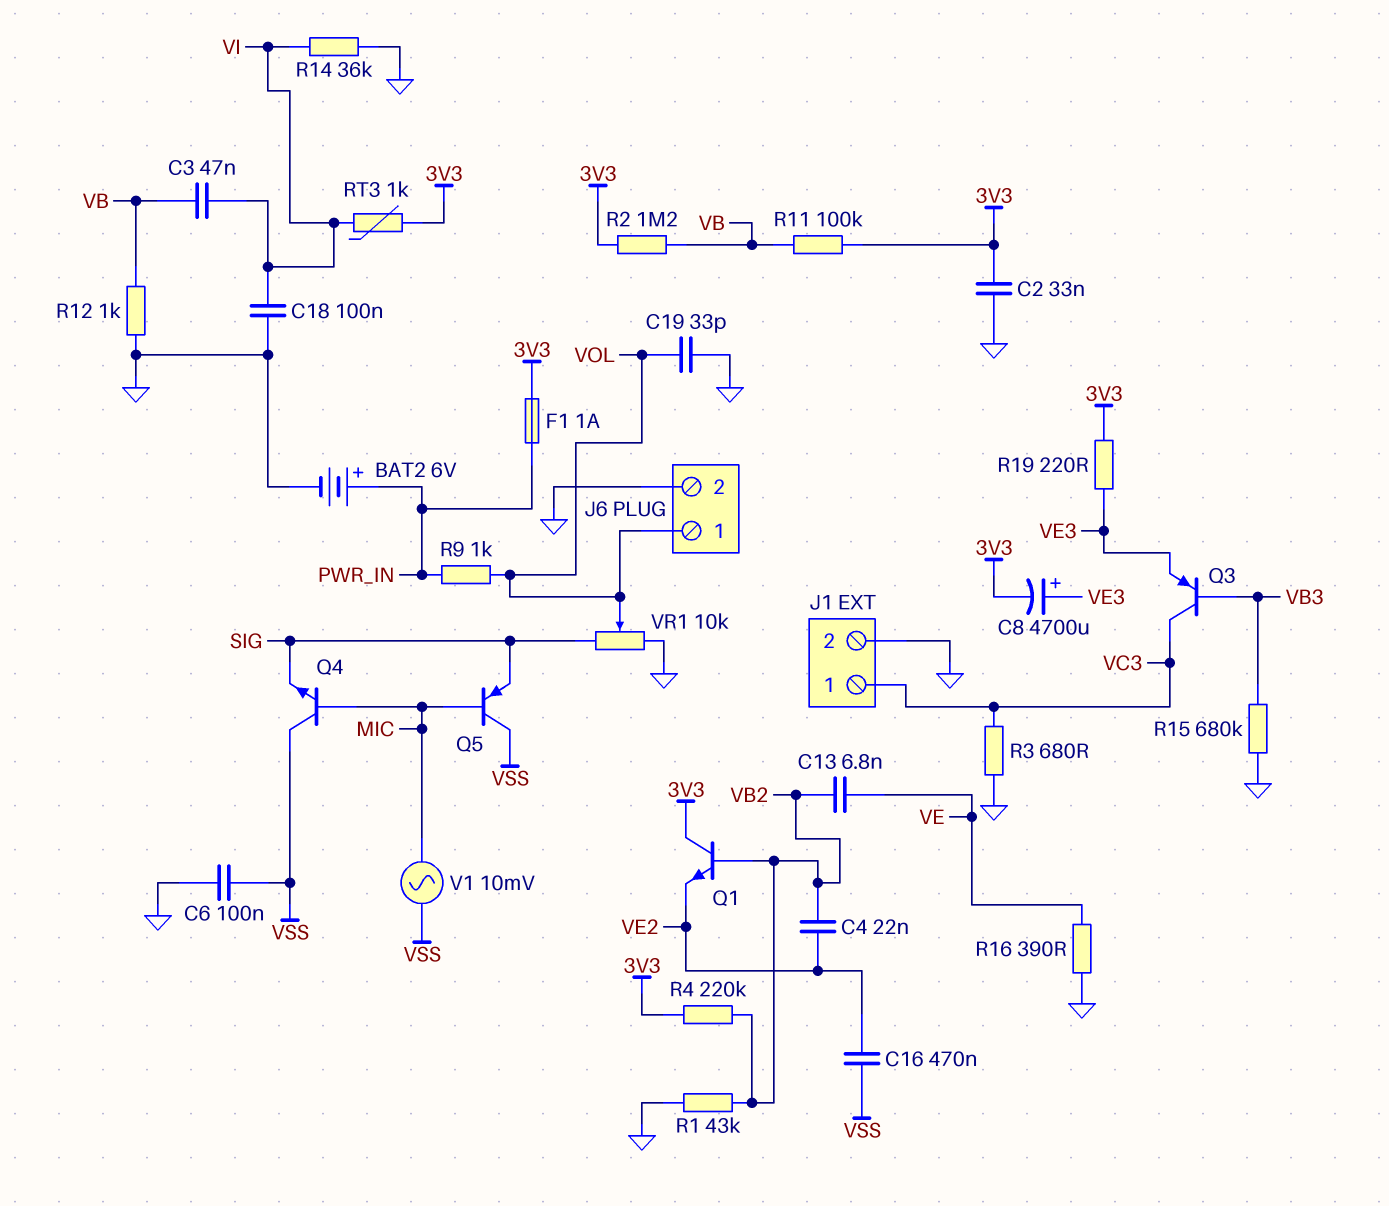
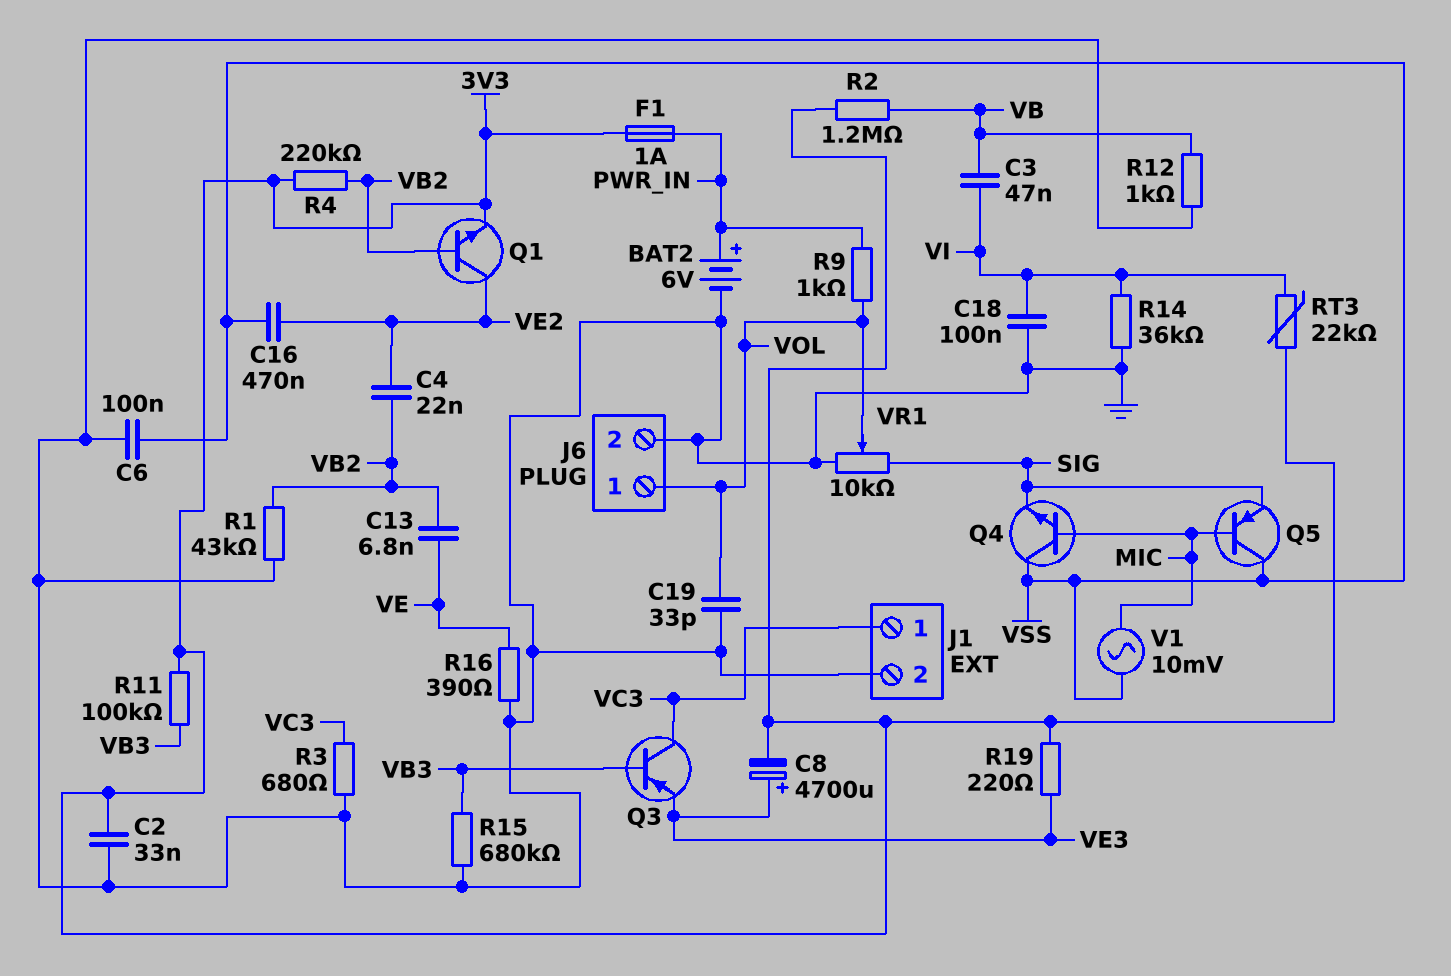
Q1: NPN (B VB2, C 3V3, E VE2) -> NPN (B VB2, C VE2, E 3V3)
R11: 100k (3V3, VB) -> 100k (3V3, VB3)
RT3: 1k (3V3, VI) -> 22k (3V3, VI)

